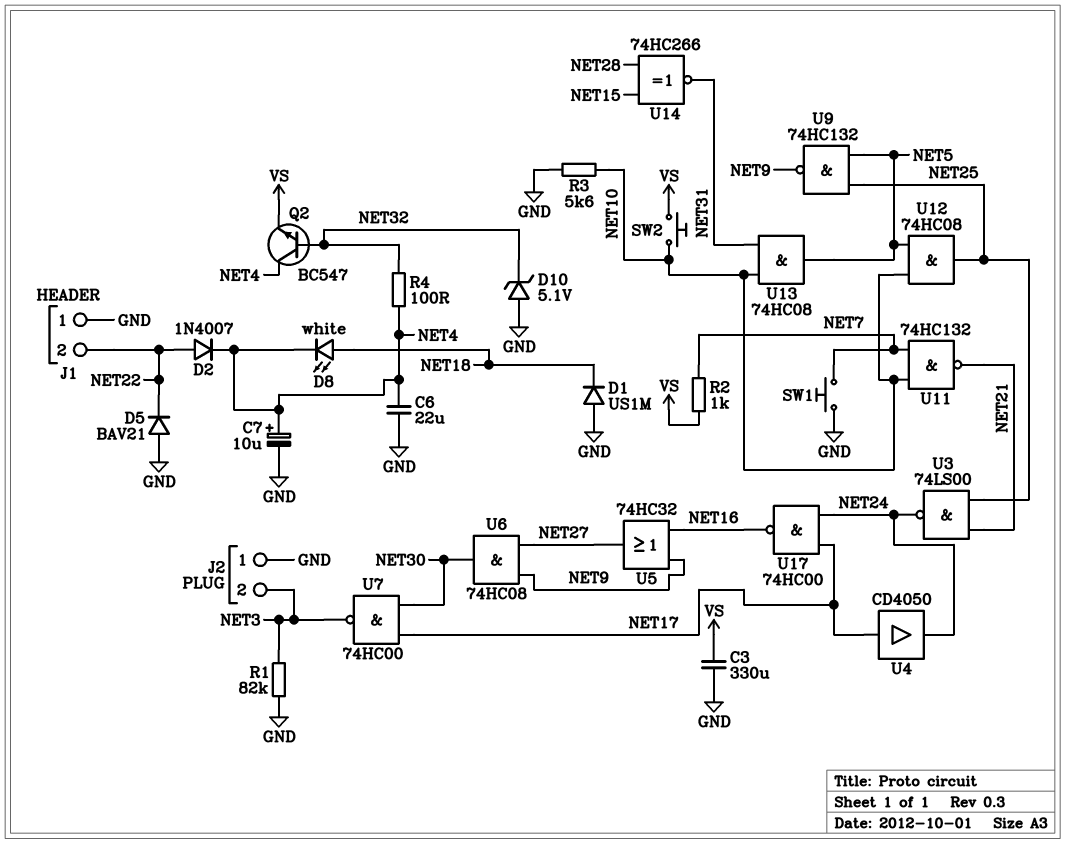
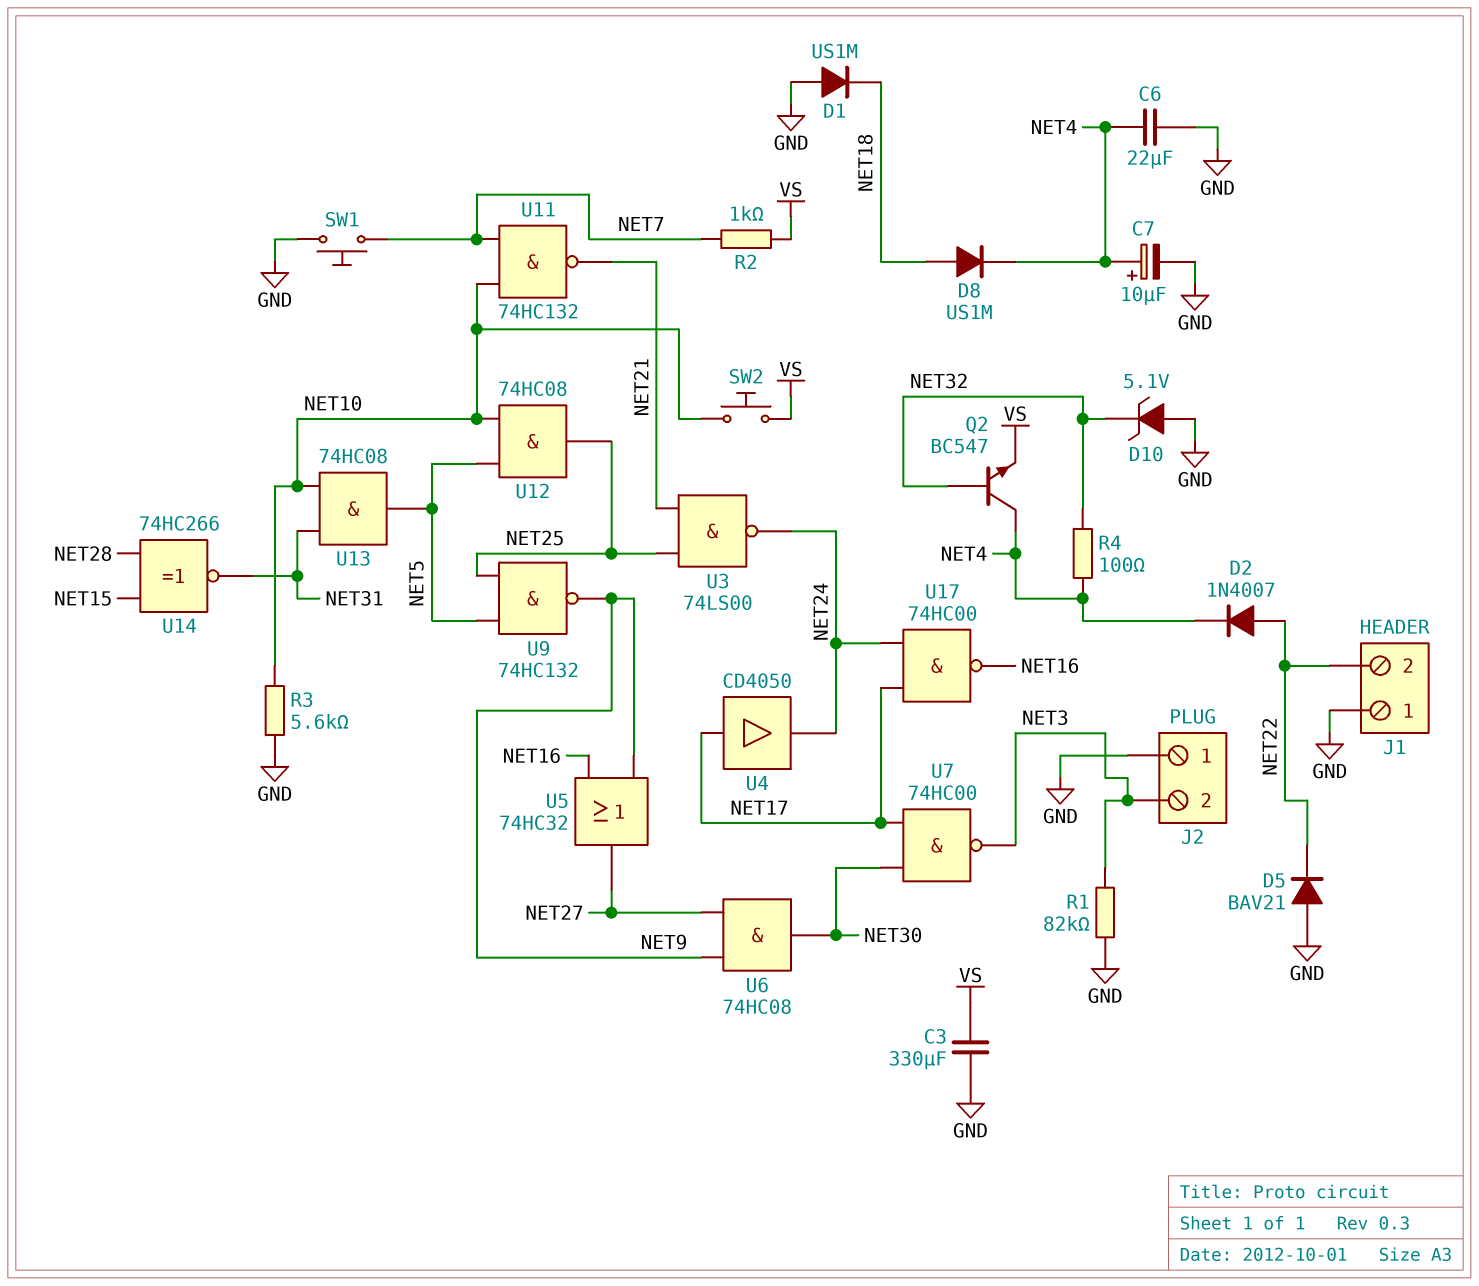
D8: LED white (A NET18, K NET4) -> diode US1M (A NET18, K NET4)

